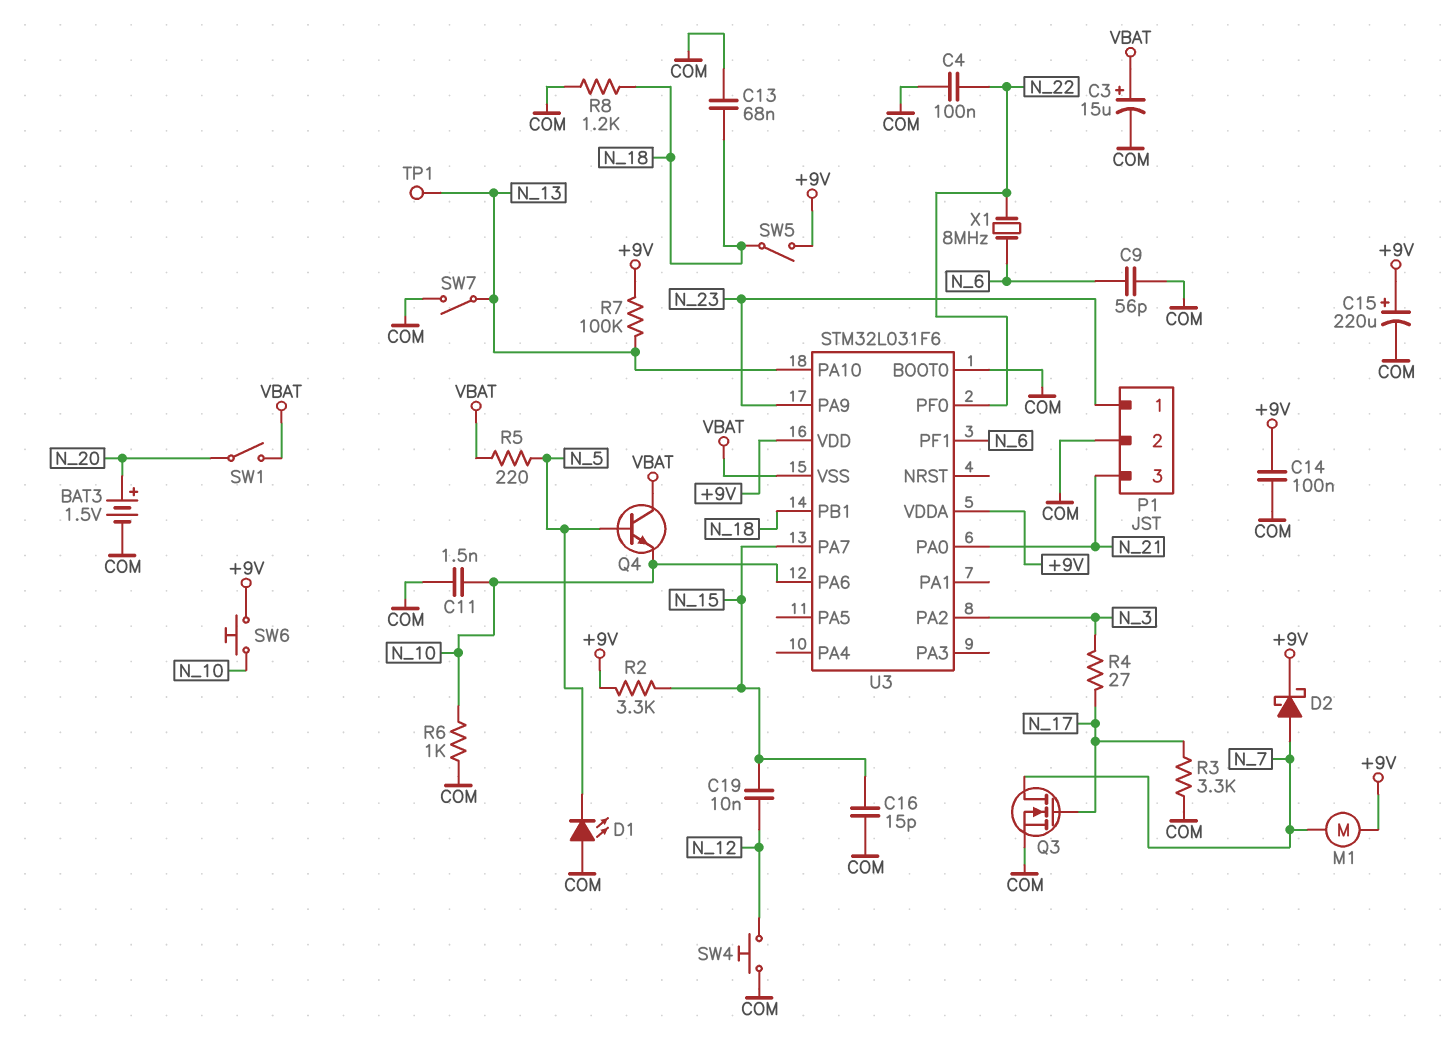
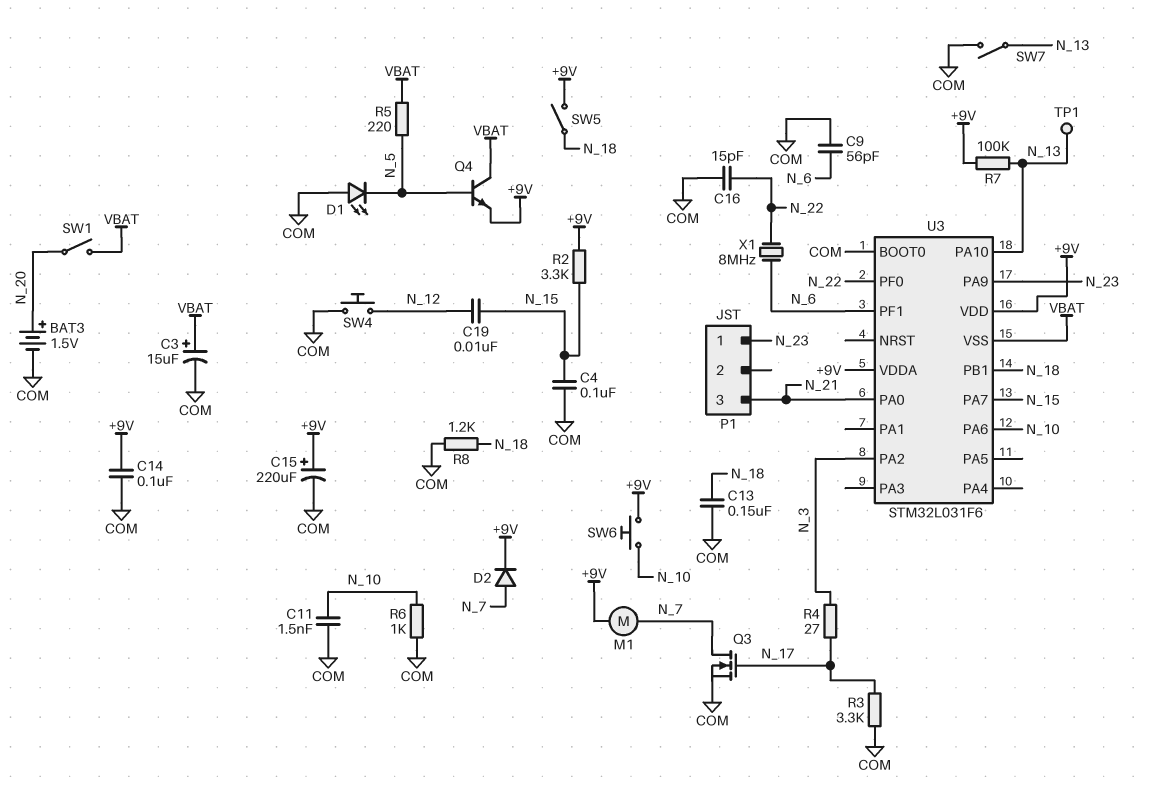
C4: 100nF (COM, N_22) -> 100nF (COM, N_15)
C13: 68nF (COM, N_18) -> 150nF (COM, N_18)
C16: 15pF (COM, N_15) -> 15pF (COM, N_22)
D2: schottky (A N_7, K +9V) -> diode (A N_7, K +9V)
P1 pin 2: COM -> none
Q4: NPN (B N_5, C VBAT, E N_10) -> NPN (B N_5, C VBAT, E +9V)

